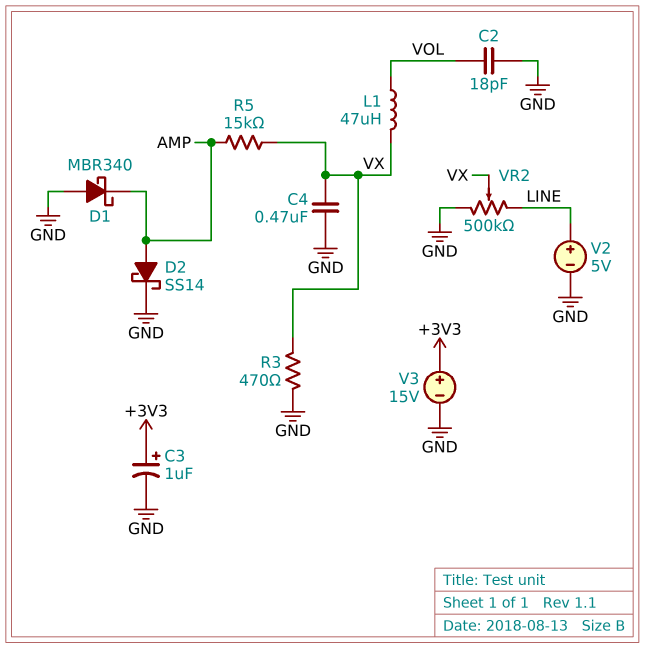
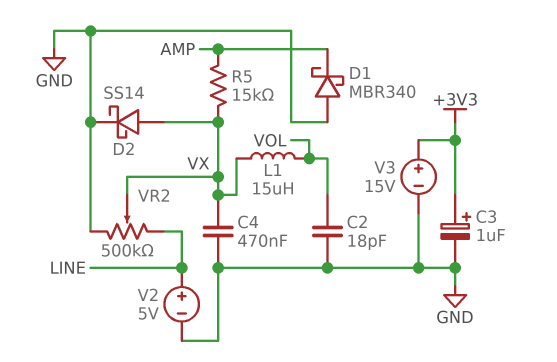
D2: schottky SS14 (A AMP, K GND) -> schottky SS14 (A VX, K GND)
L1: 47uH (VOL, VX) -> 15uH (VOL, VX)
R3: 470 (GND, VX) -> none

